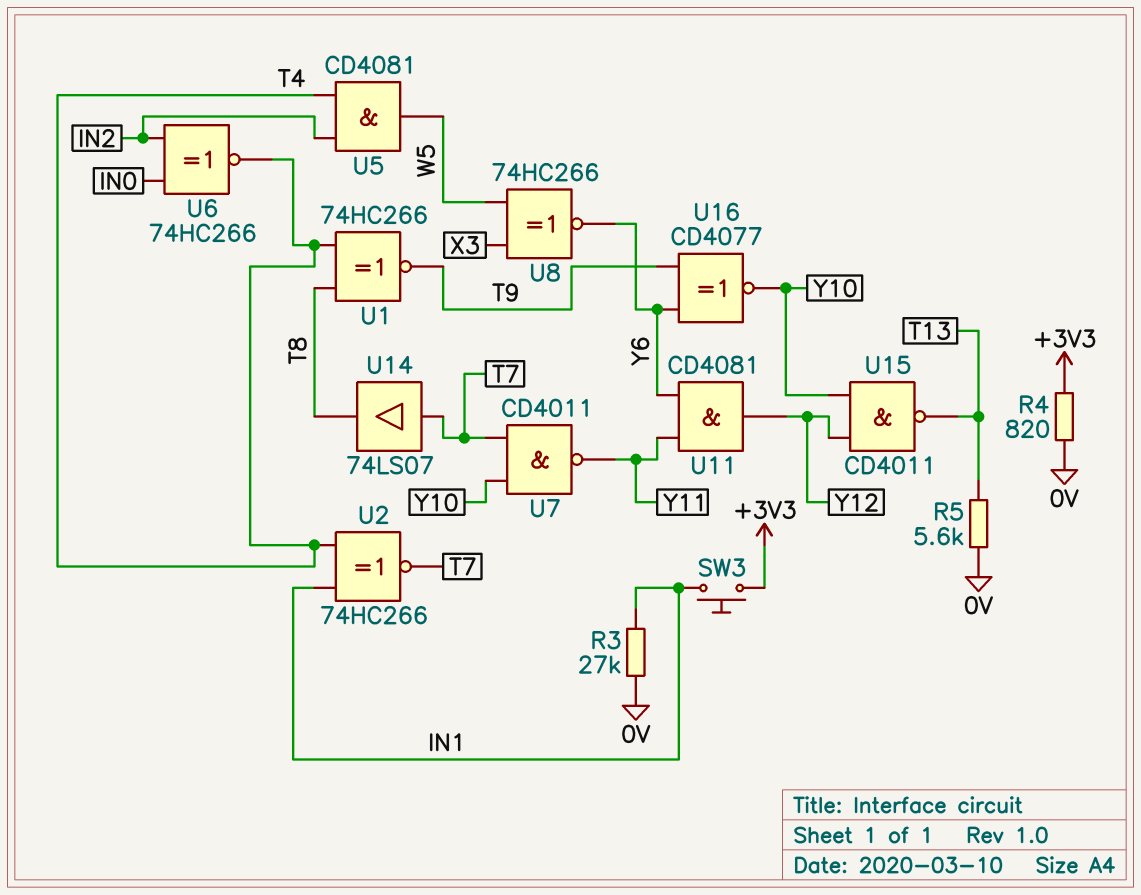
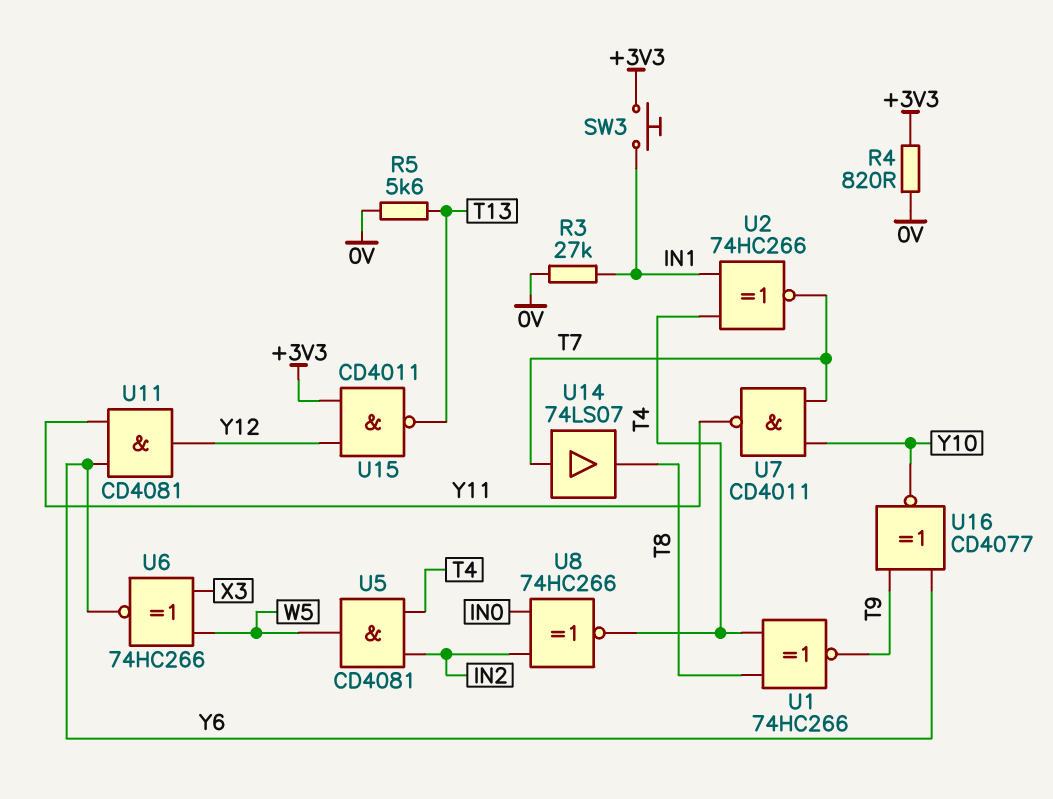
U6: XNOR 74HC266 (in IN0, in IN2, out T4) -> XNOR 74HC266 (in W5, in X3, out Y6)
U8: XNOR 74HC266 (in W5, in X3, out Y6) -> XNOR 74HC266 (in IN0, in IN2, out T4)
U15: NAND CD4011 (in Y10, in Y12, out T13) -> NAND CD4011 (in +3V3, in Y12, out T13)

